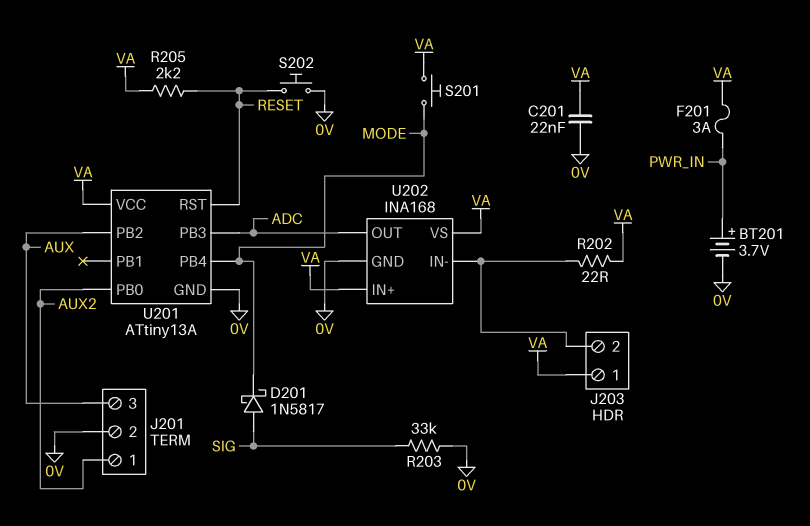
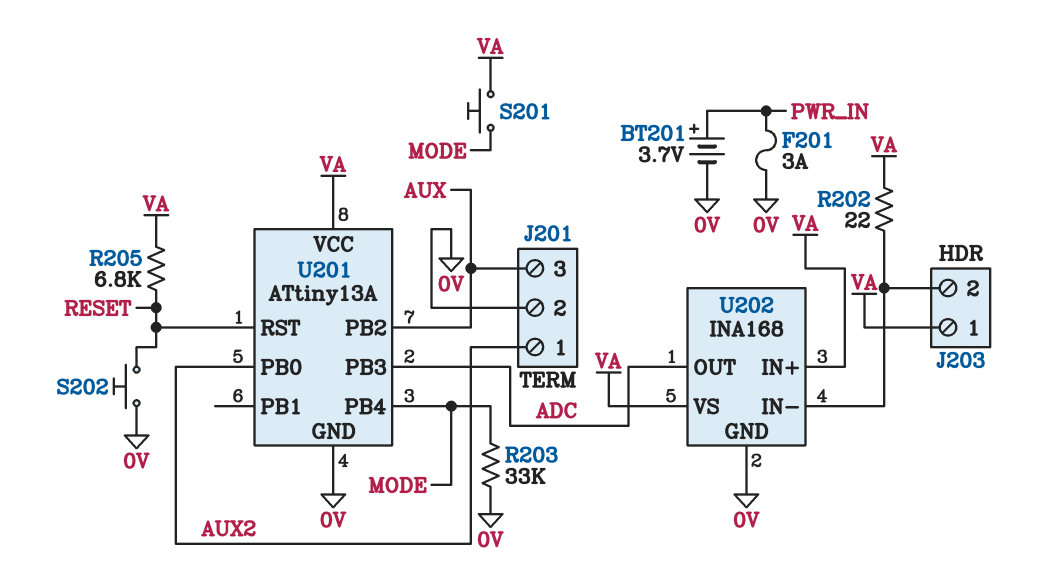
C201: 22nF (0V, VA) -> none
D201: schottky 1N5817 (A SIG, K MODE) -> none
F201: 3A (PWR_IN, VA) -> 3A (0V, PWR_IN)
R203: 33k (0V, SIG) -> 33k (0V, MODE)
R205: 2.2k (RESET, VA) -> 6.8k (RESET, VA)

